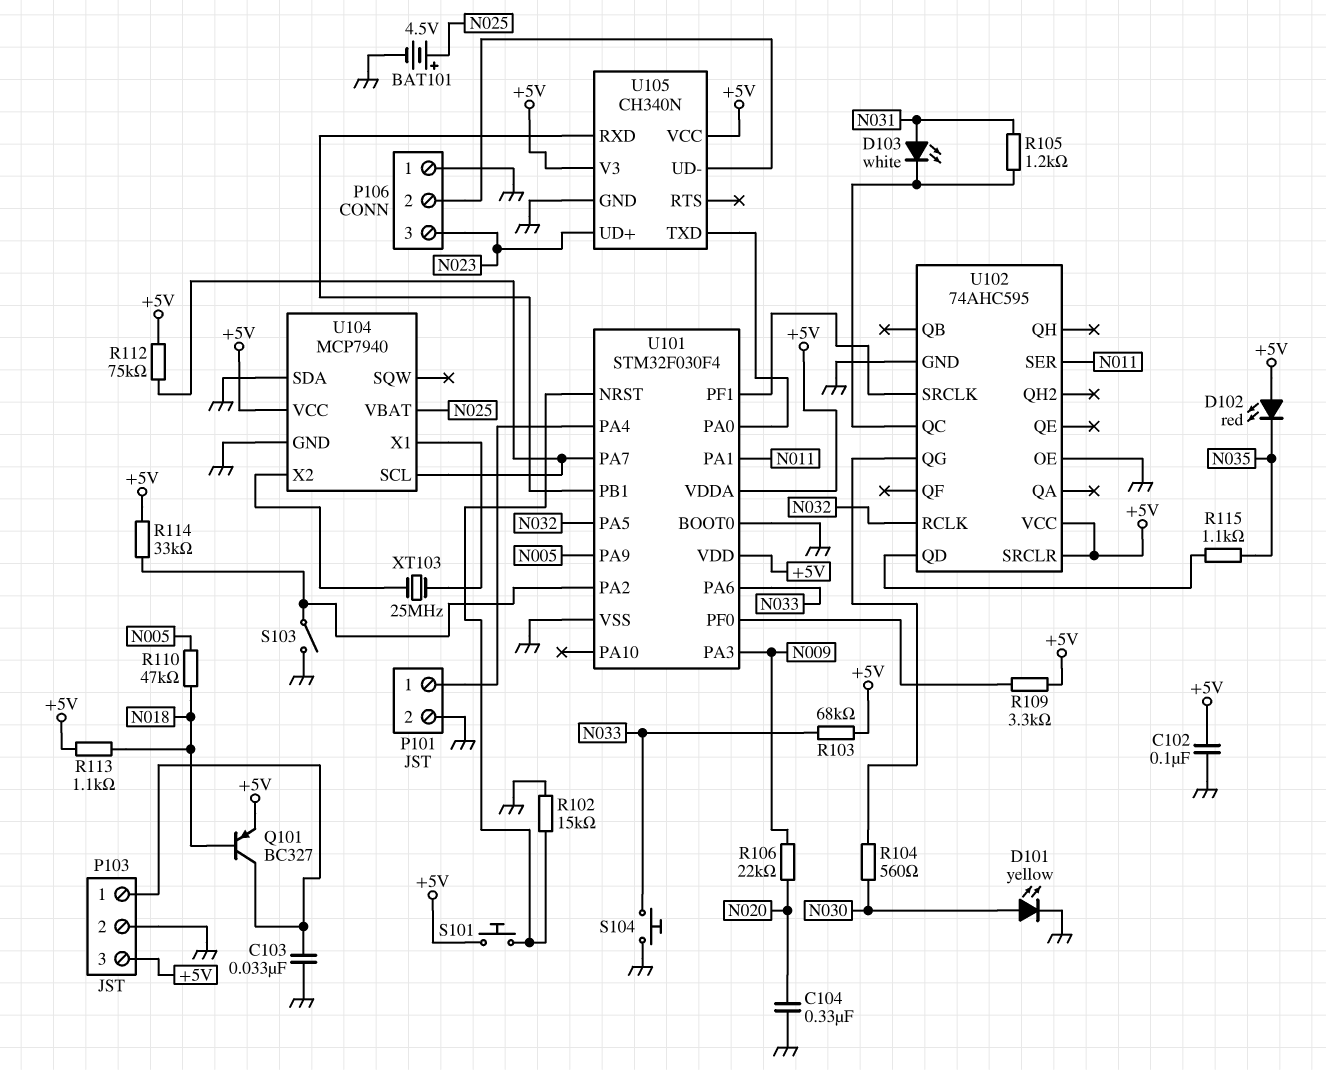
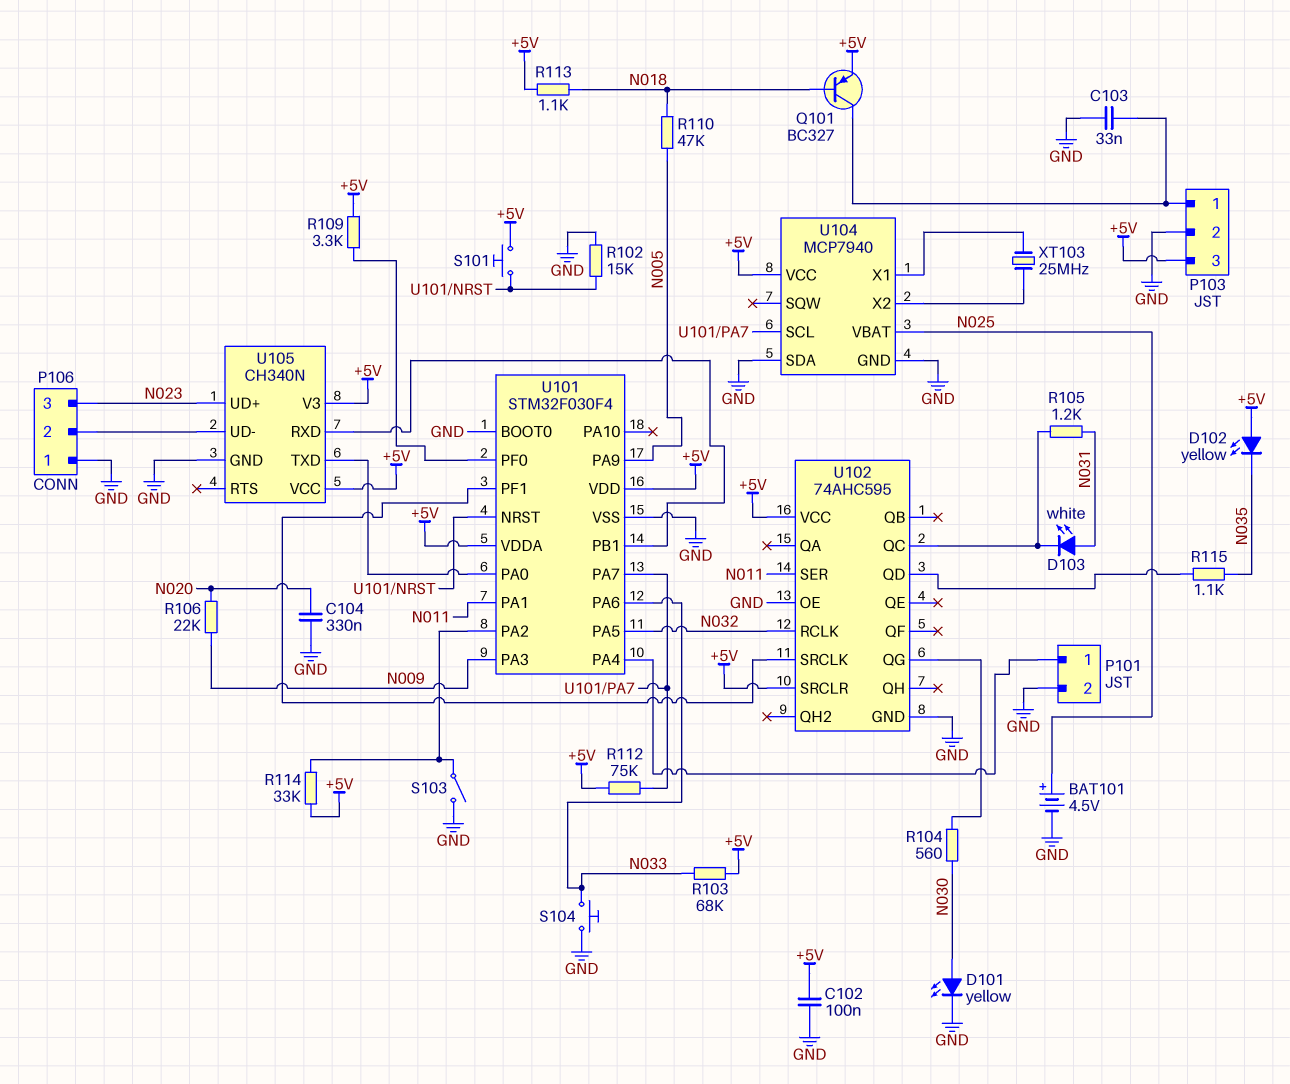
D102: LED red (A +5V, K N035) -> LED yellow (A +5V, K N035)

